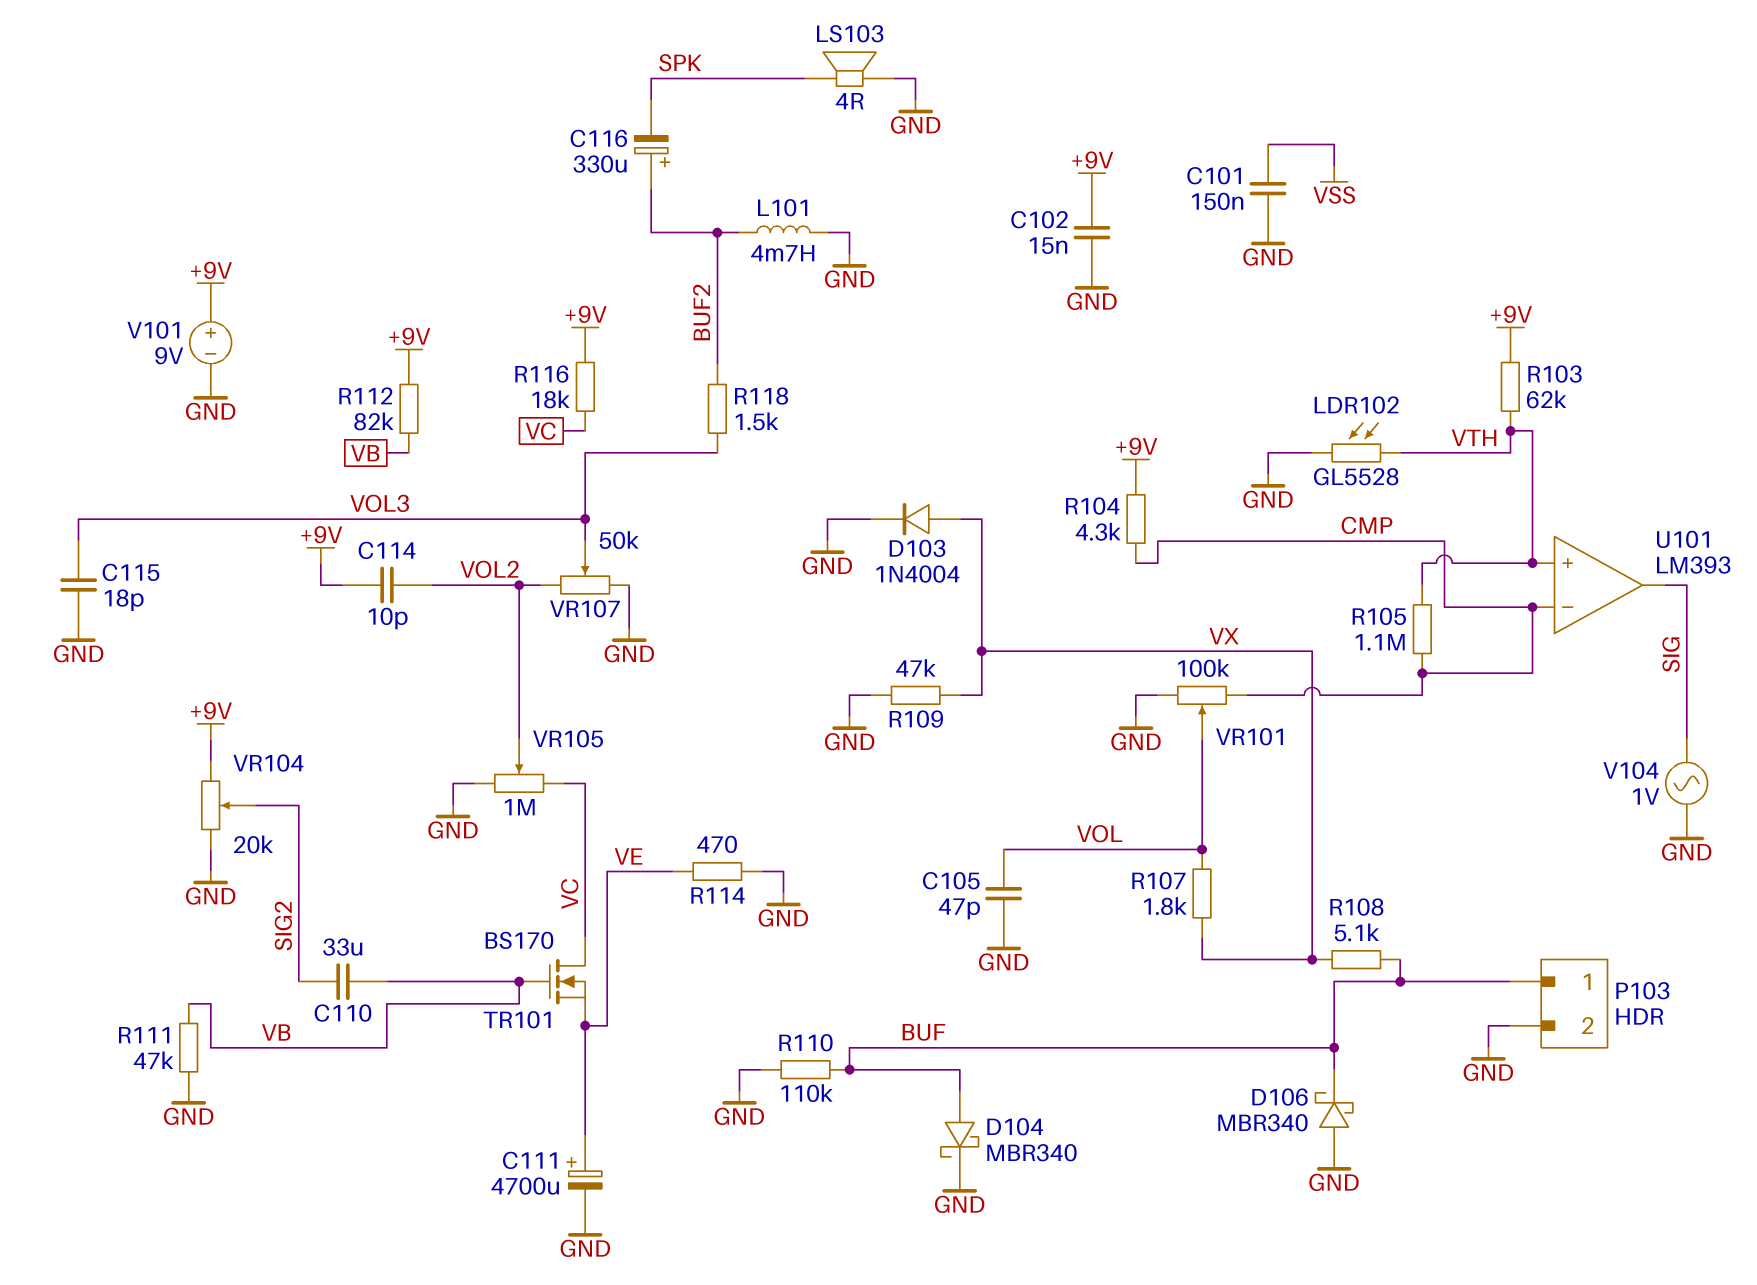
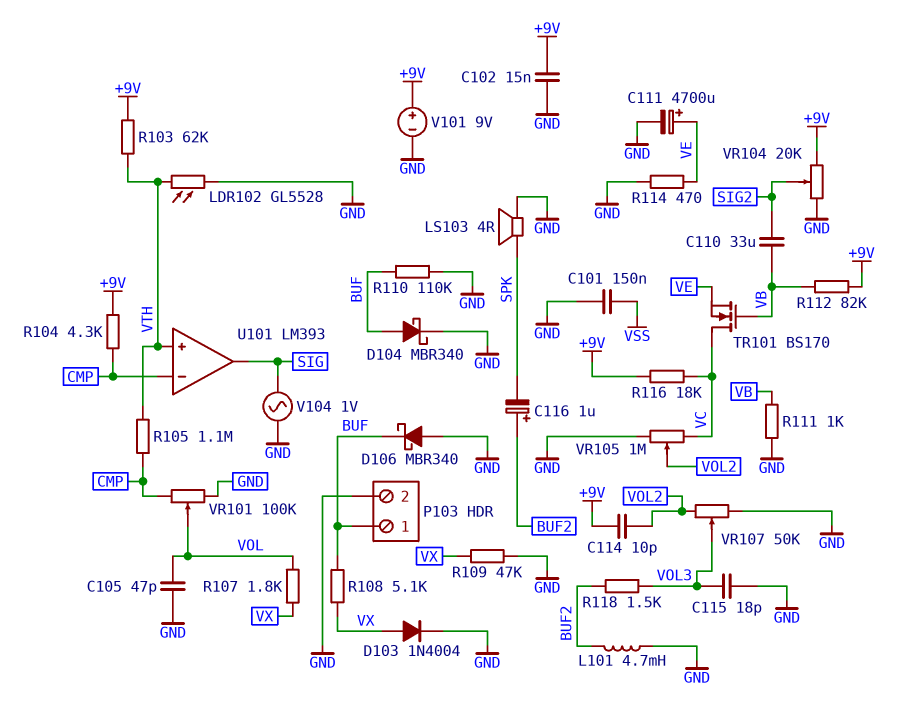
C116: 330uF (plus BUF2, minus SPK) -> 1uF (plus BUF2, minus SPK)
R111: 47k (GND, VB) -> 1k (GND, VB)

